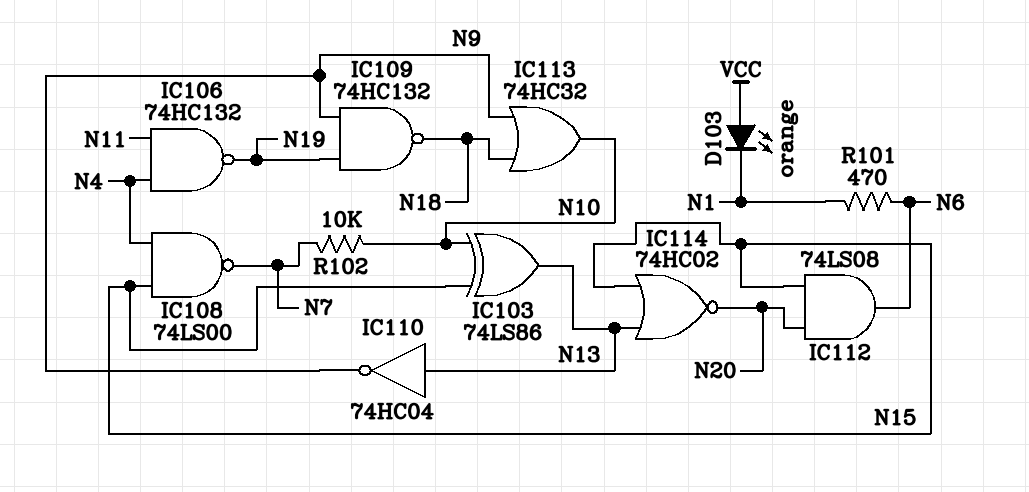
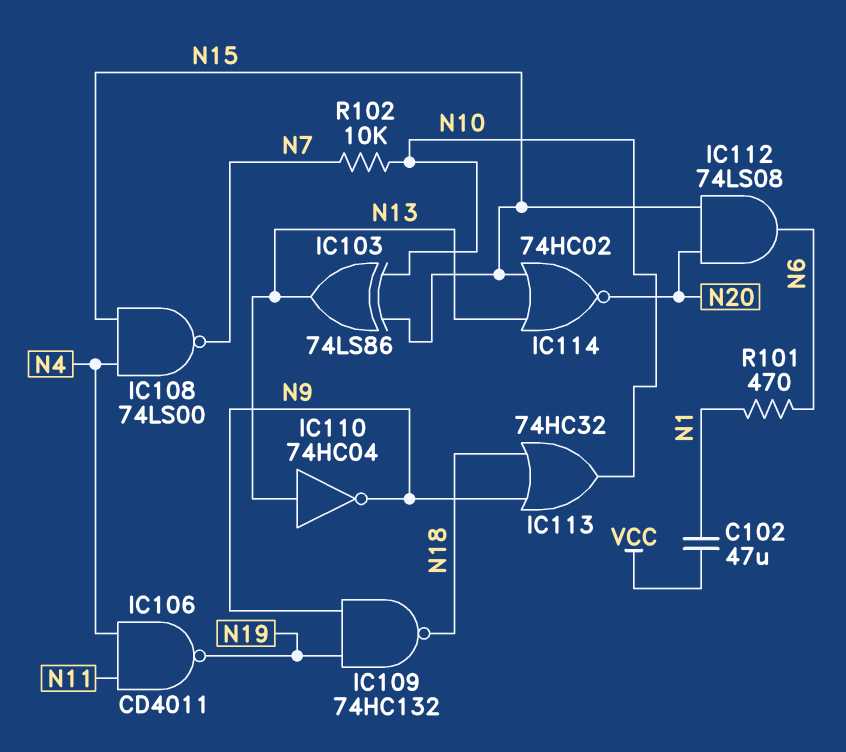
C102: none -> 47uF (N1, VCC)
D103: LED orange (A VCC, K N1) -> none
IC106: NAND 74HC132 (in N4, in N11, out N19) -> NAND CD4011 (in N4, in N11, out N19)

